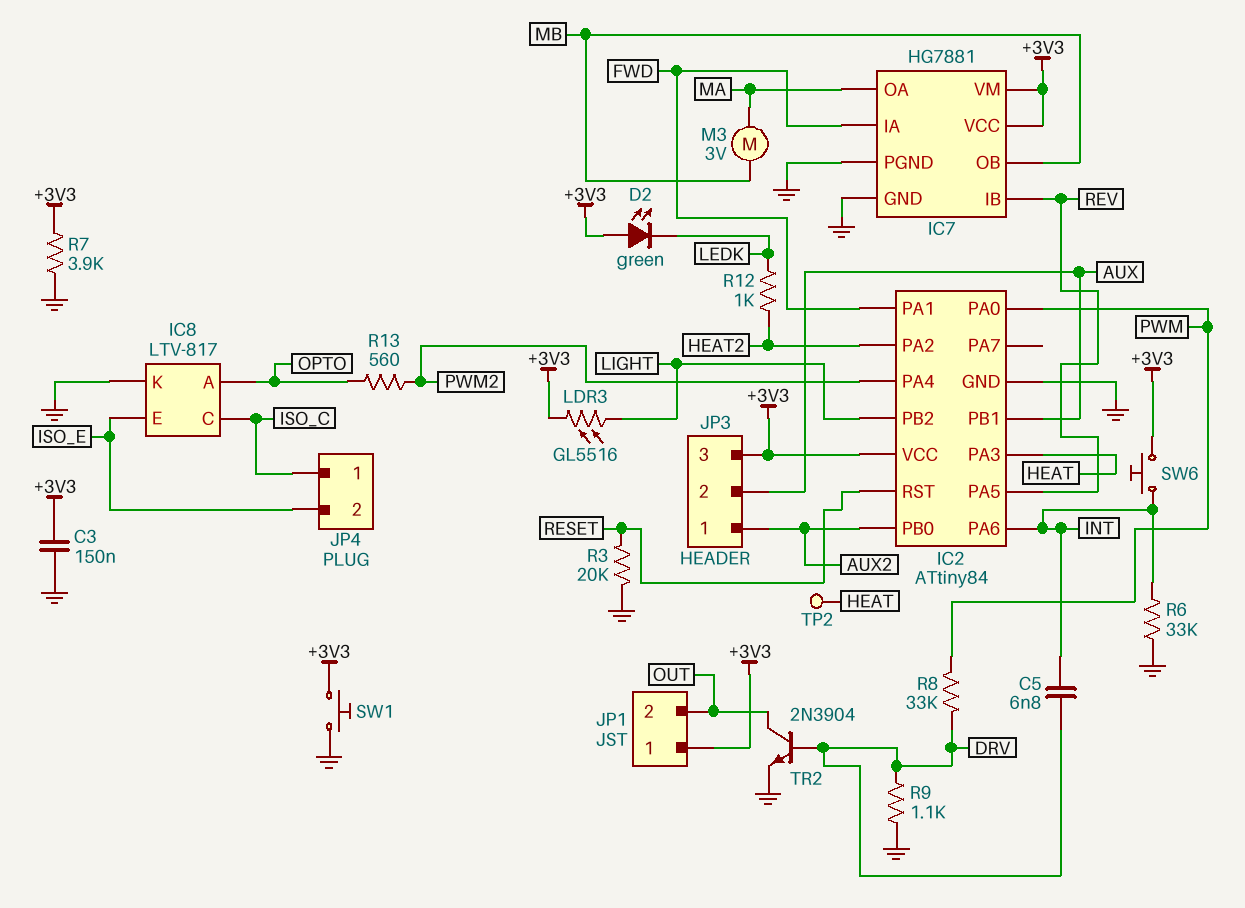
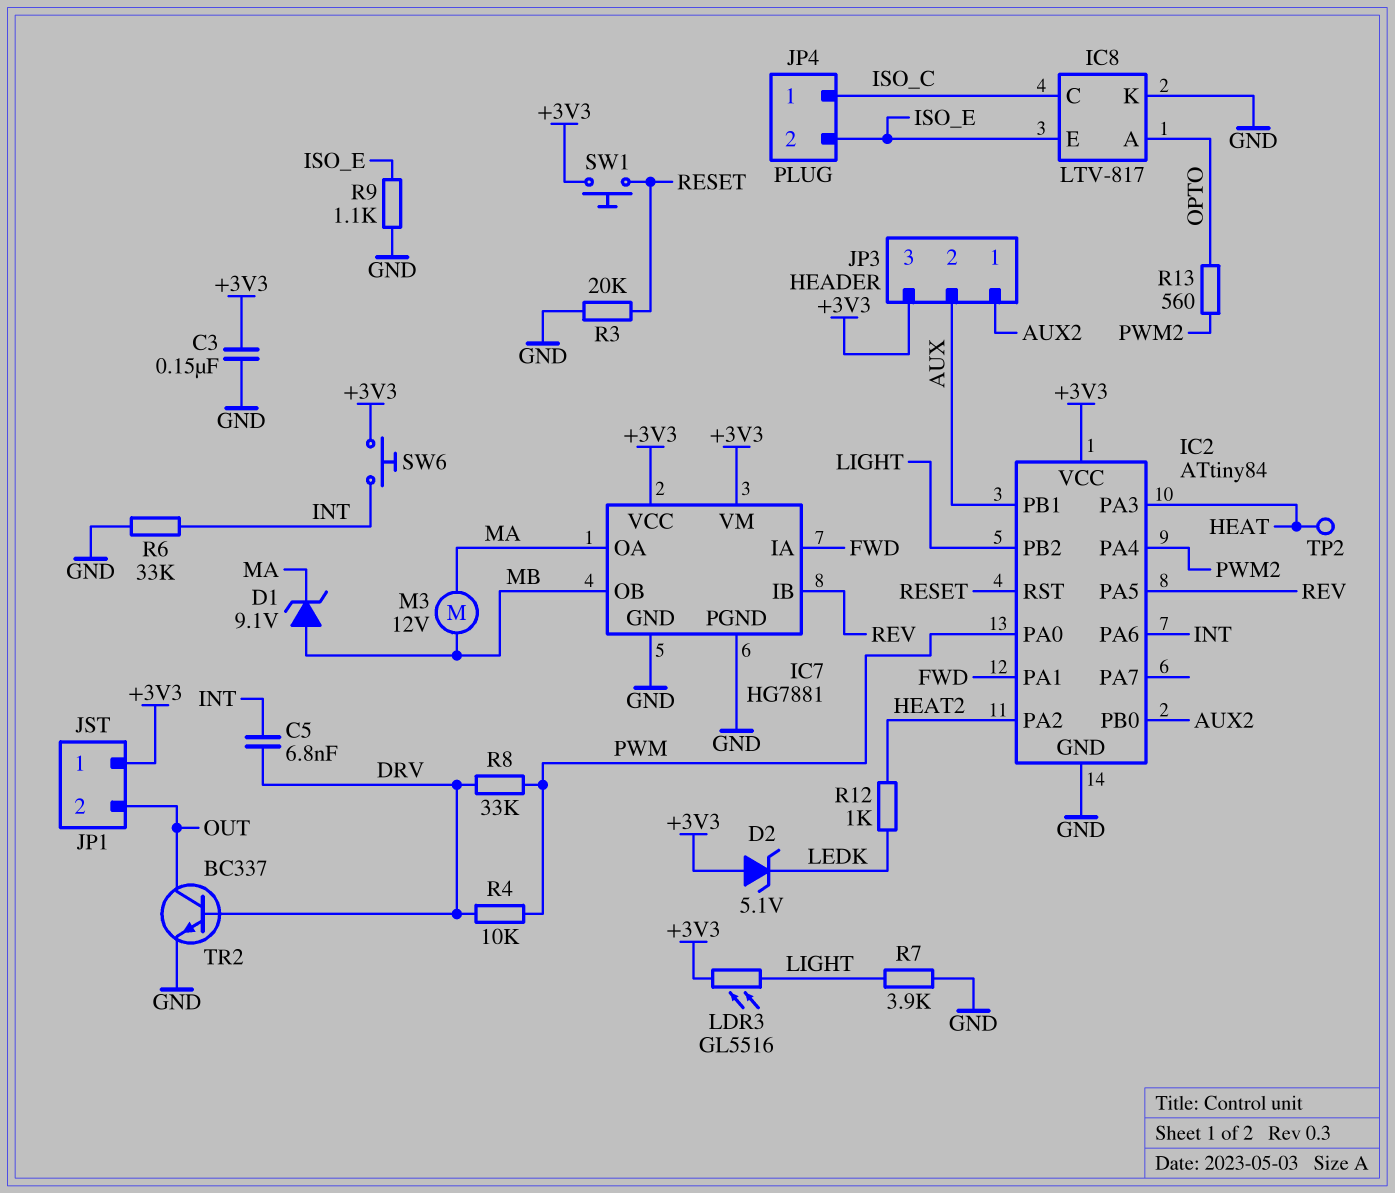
D1: none -> zener 9.1V (A MB, K MA)
D2: LED green (A +3V3, K LEDK) -> zener 5.1V (A +3V3, K LEDK)
M3: motor 3V (MA, MB) -> motor 12V (MA, MB)
R4: none -> 10k (DRV, PWM)
R7: 3.9k (+3V3, GND) -> 3.9k (GND, LIGHT)
R9: 1.1k (DRV, GND) -> 1.1k (GND, ISO_E)
SW1: button (+3V3, GND) -> button (+3V3, RESET)
TR2: NPN 2N3904 (B DRV, C OUT, E GND) -> NPN BC337 (B DRV, C OUT, E GND)

